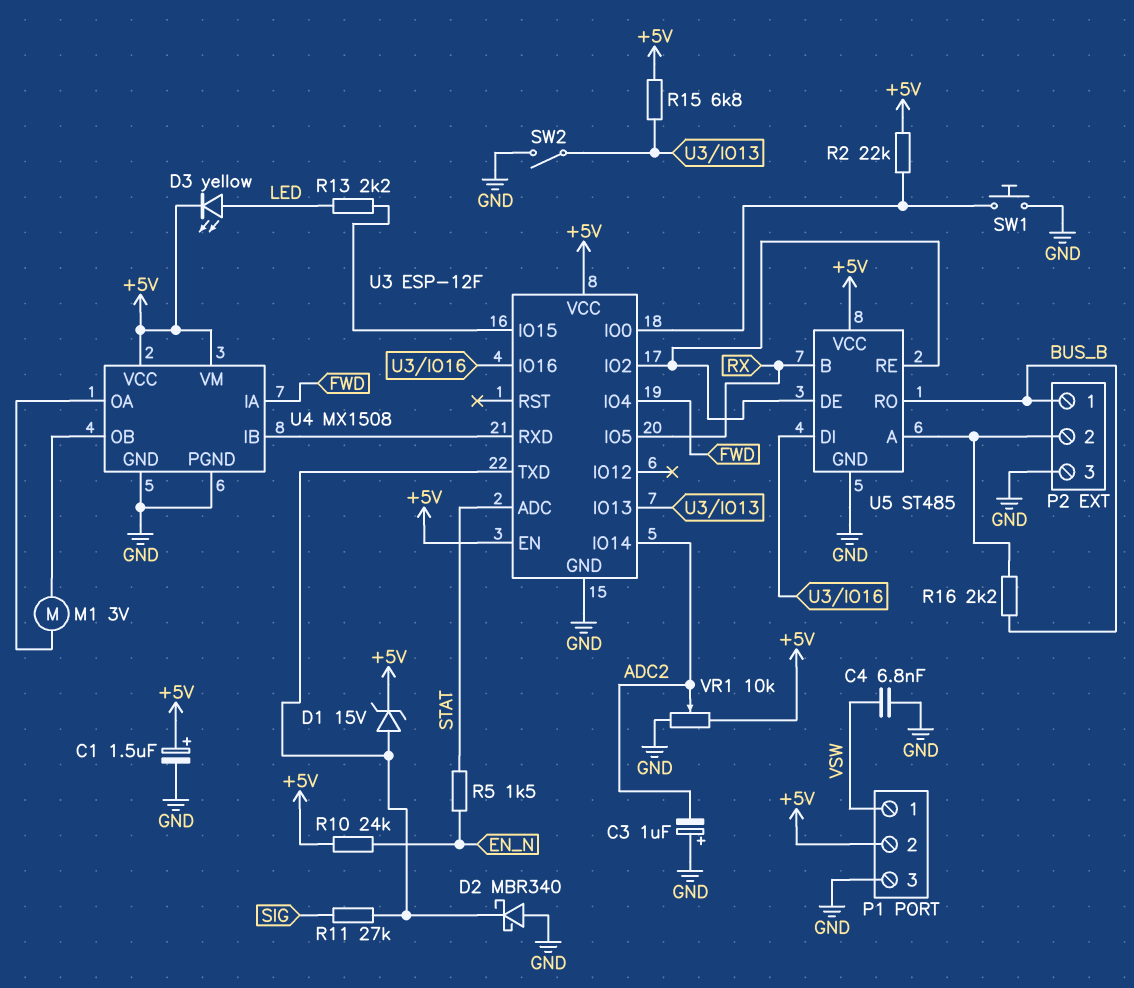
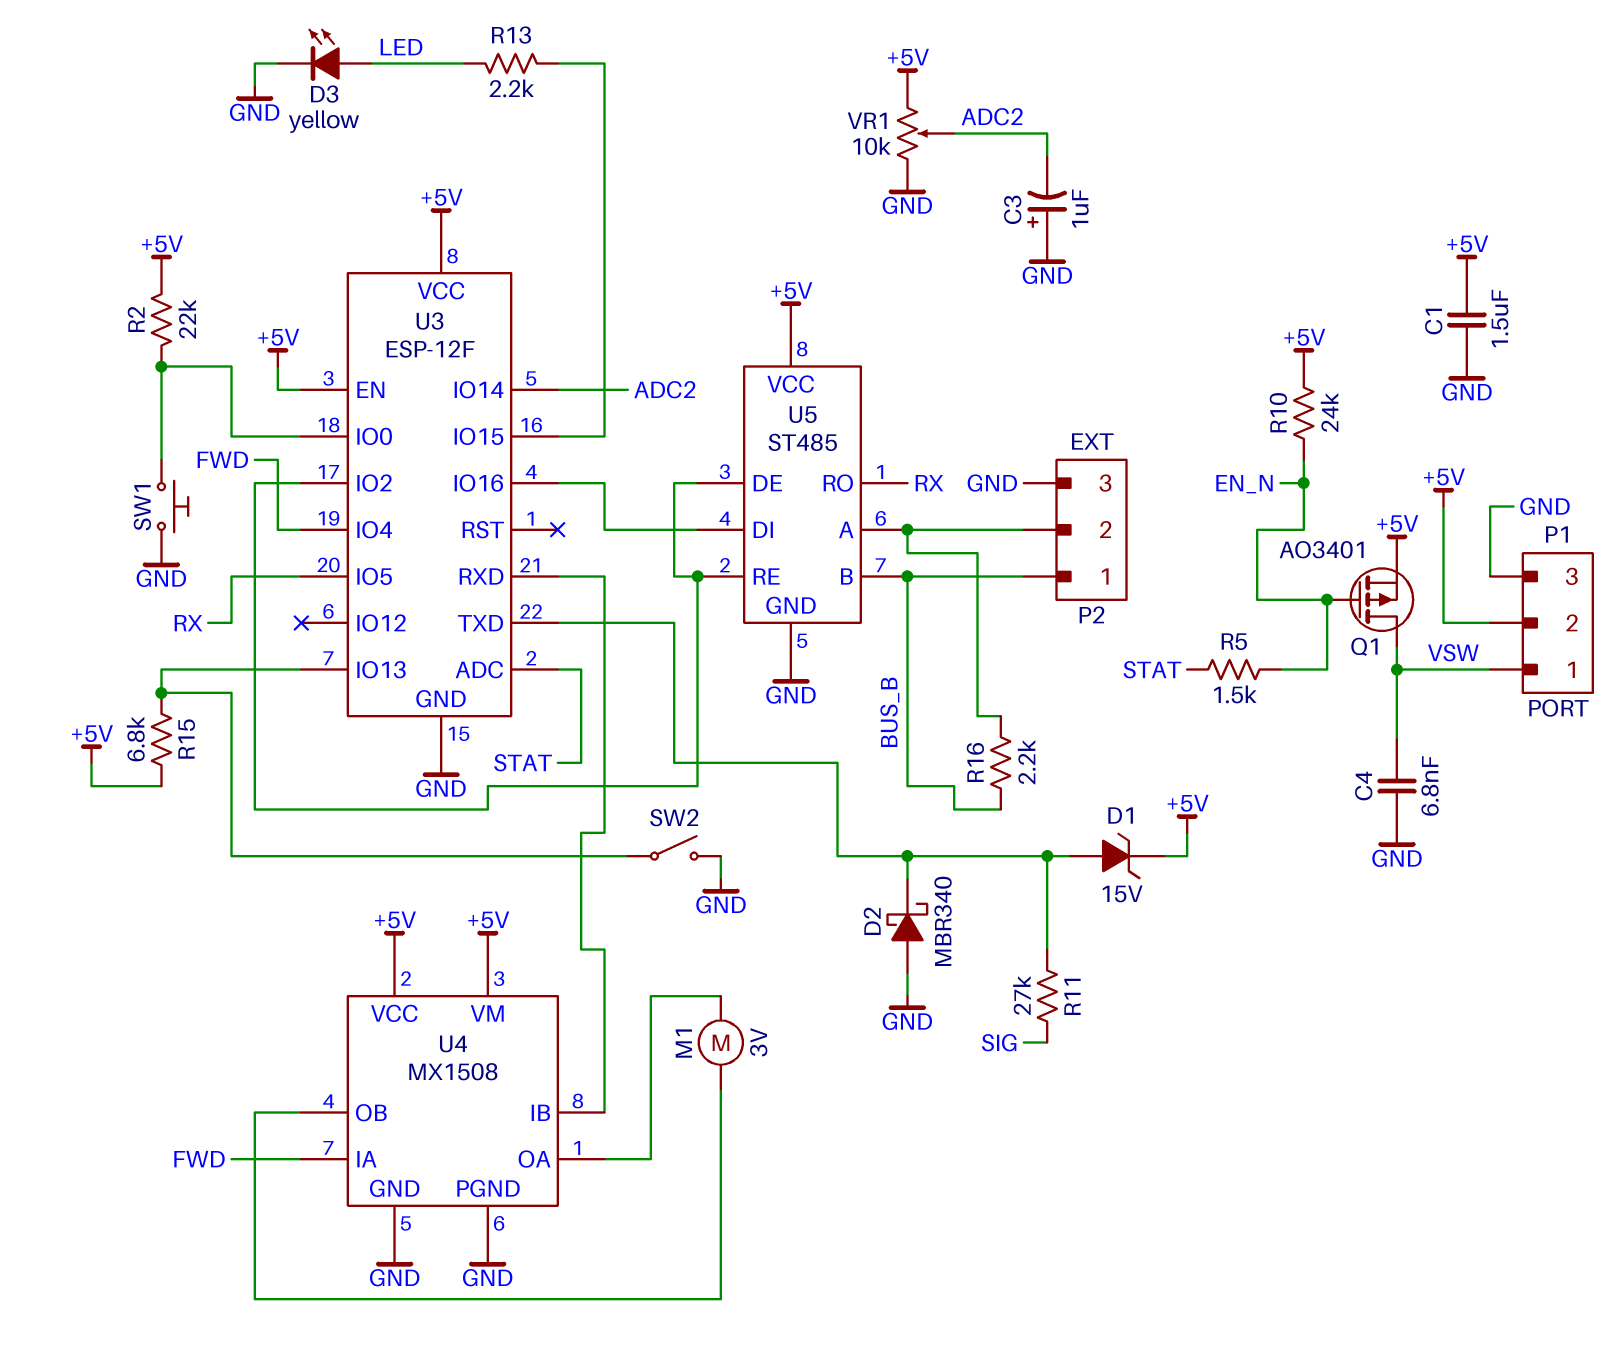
C1: 1.5uF (plus +5V, minus GND) -> 1.5uF (+5V, GND)
D3: LED yellow (A LED, K +5V) -> LED yellow (A LED, K GND)
Q1: none -> PMOS AO3401 (G EN_N, D VSW, S +5V)
U5 pin B: RX -> BUS_B
U5 pin RO: BUS_B -> RX

